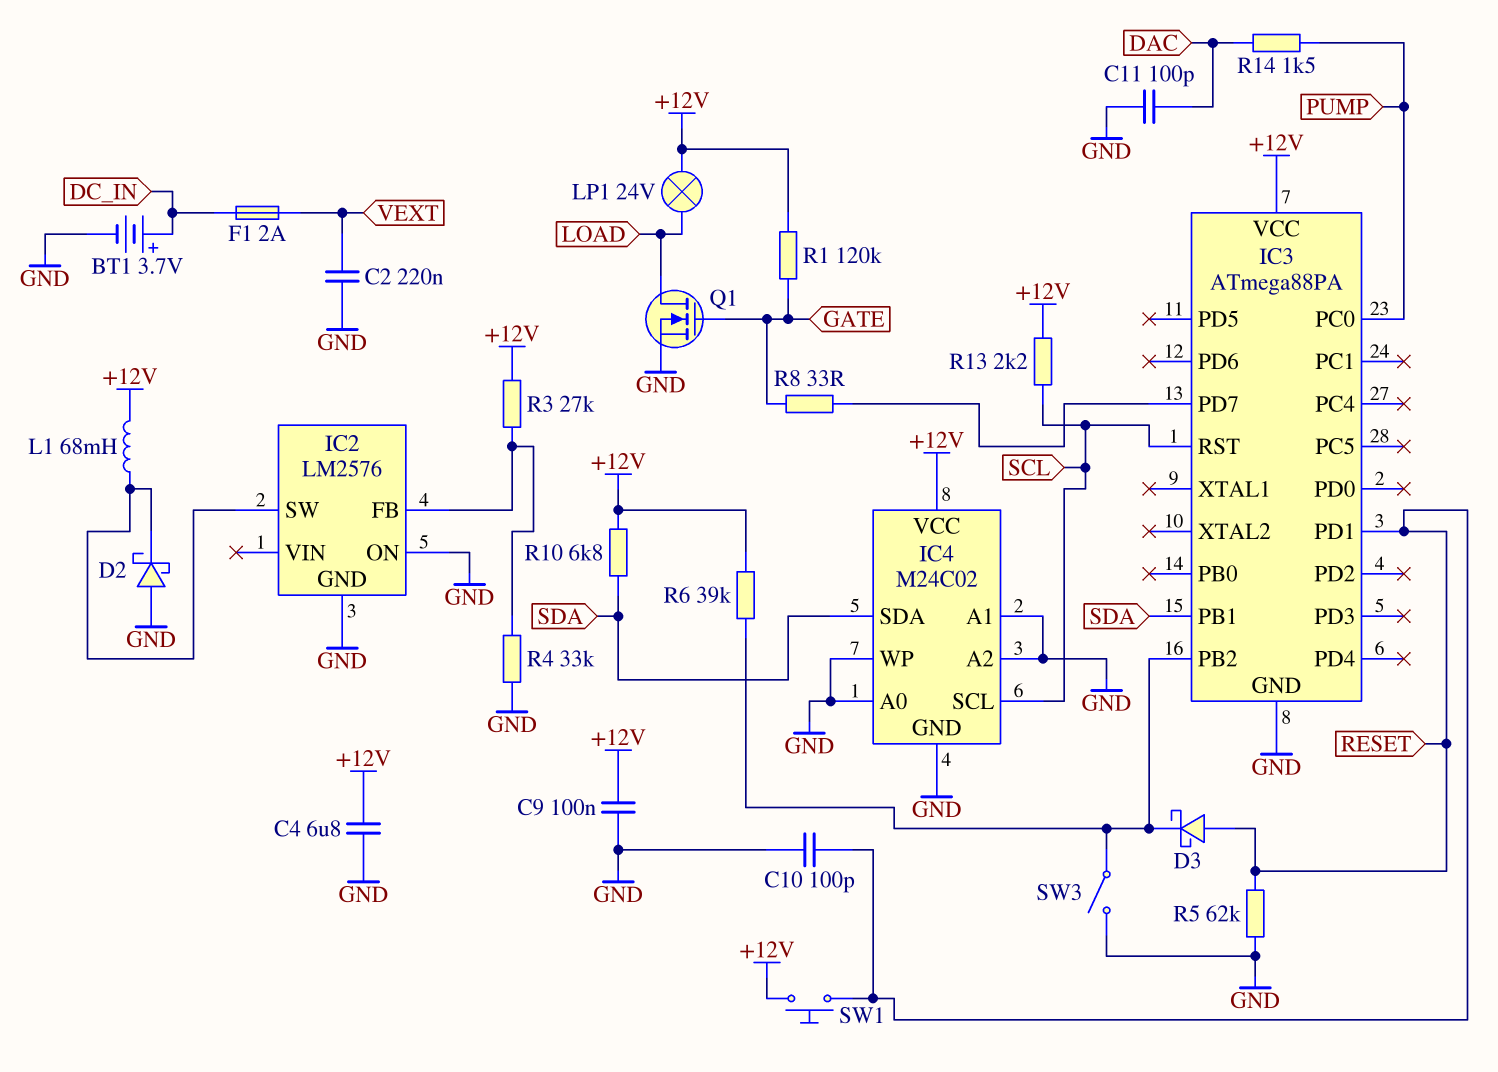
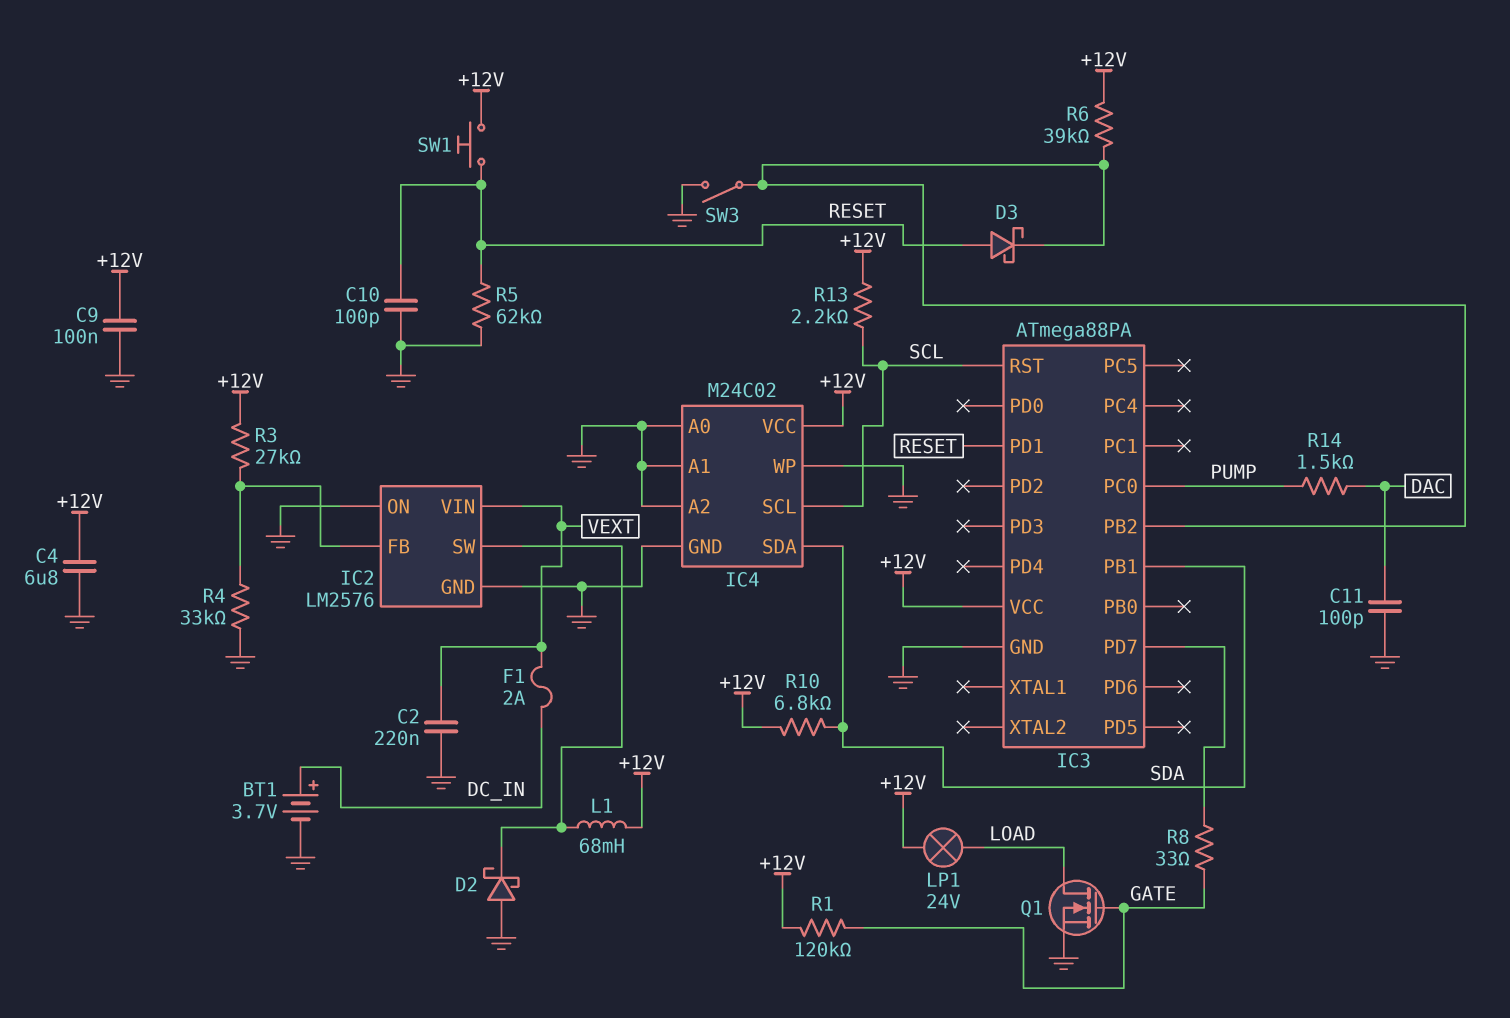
IC2 pin VIN: none -> VEXT

